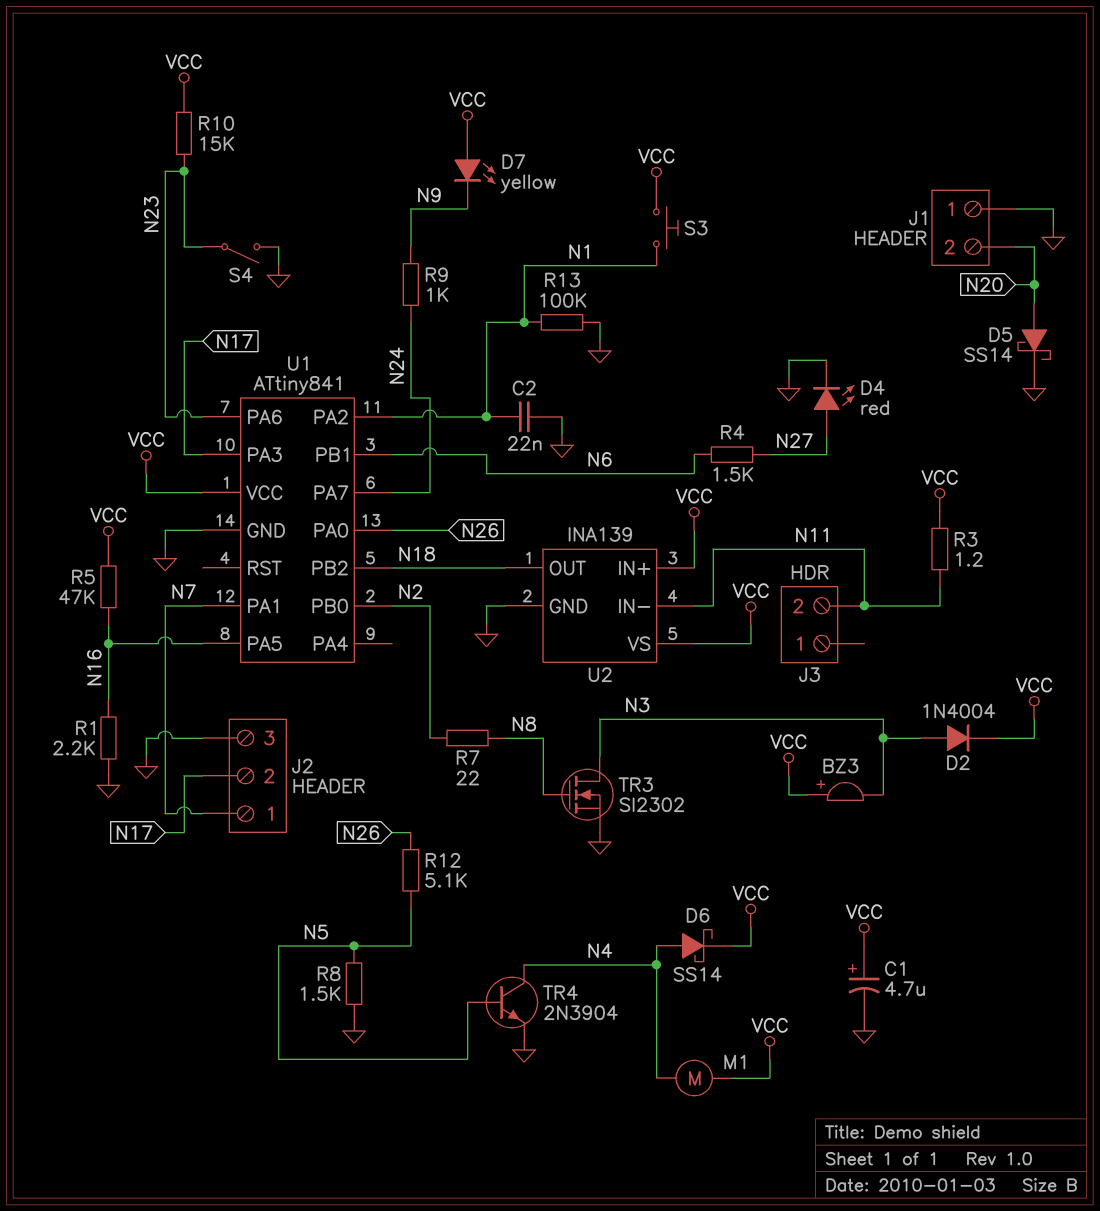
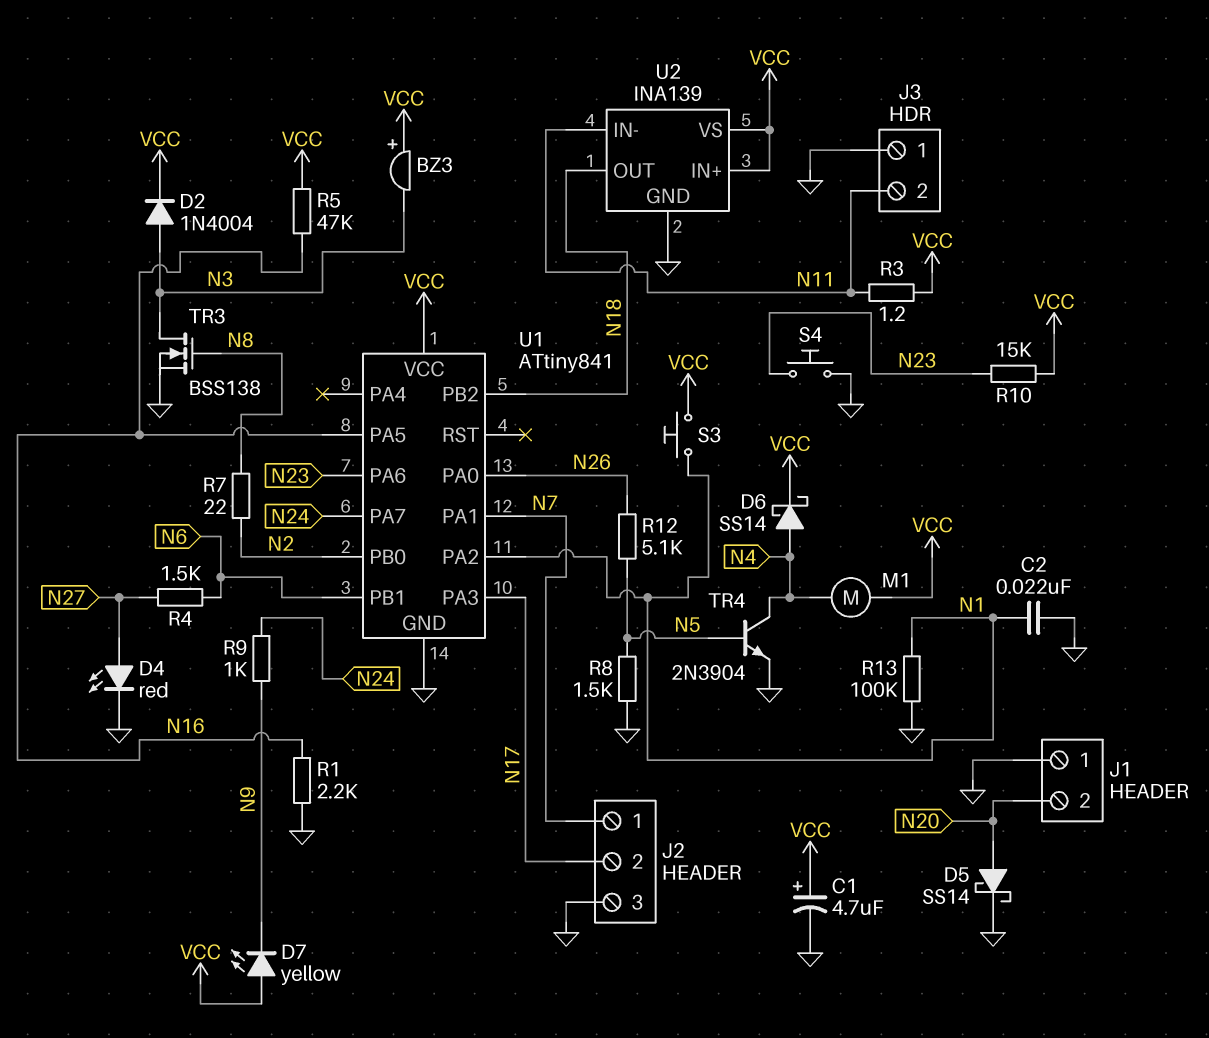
J3 pin 1: none -> GND
S4: switch (GND, N23) -> button (GND, N23)
TR3: NMOS SI2302 (G N8, D N3, S GND) -> NMOS BSS138 (G N8, D N3, S GND)

